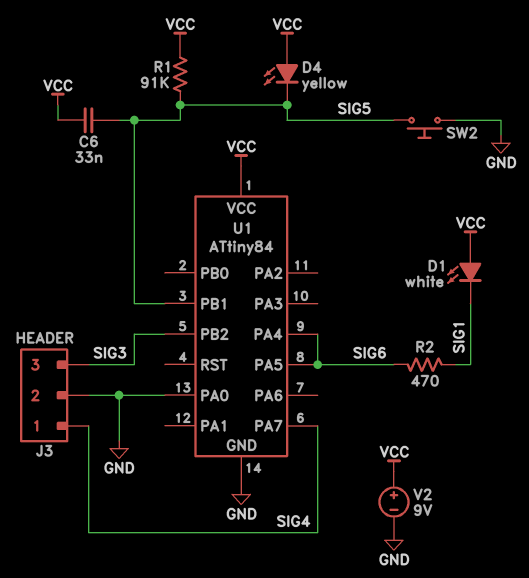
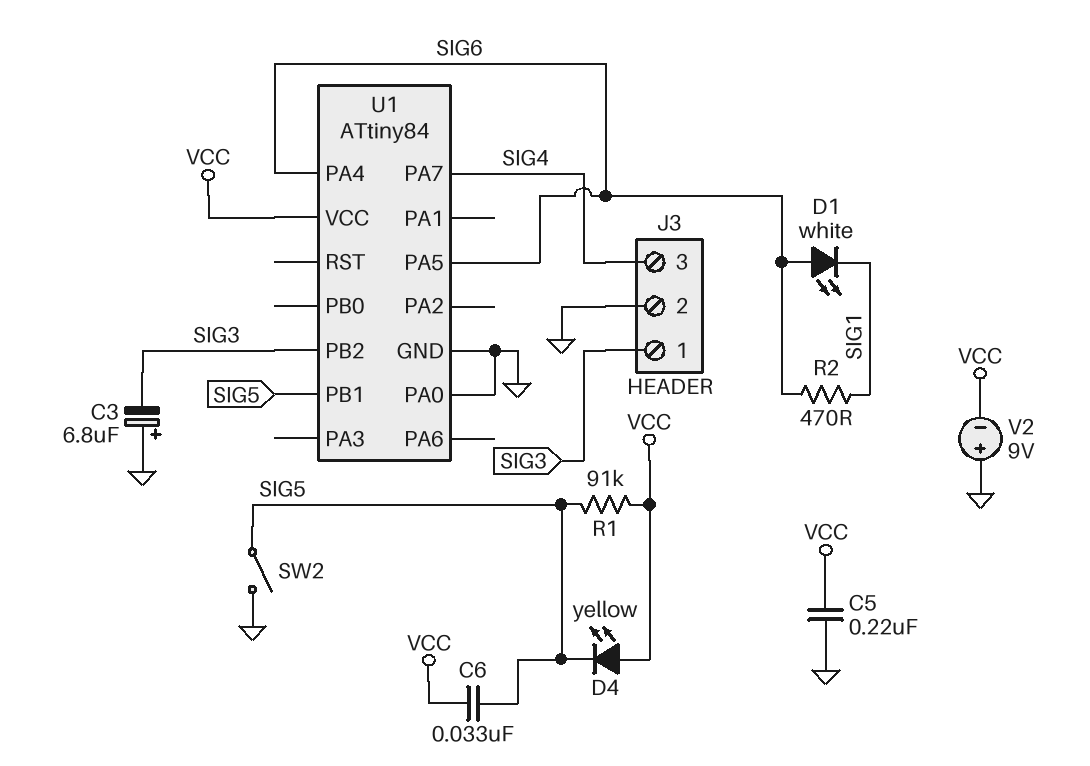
C3: none -> 6.8uF (plus GND, minus SIG3)
C5: none -> 220nF (GND, VCC)
D1: LED white (A VCC, K SIG1) -> LED white (A SIG6, K SIG1)
J3 pin 1: SIG4 -> SIG3
J3 pin 3: SIG3 -> SIG4
SW2: button (GND, SIG5) -> switch (GND, SIG5)
V2: 9V (plus VCC, minus GND) -> 9V (plus GND, minus VCC)

